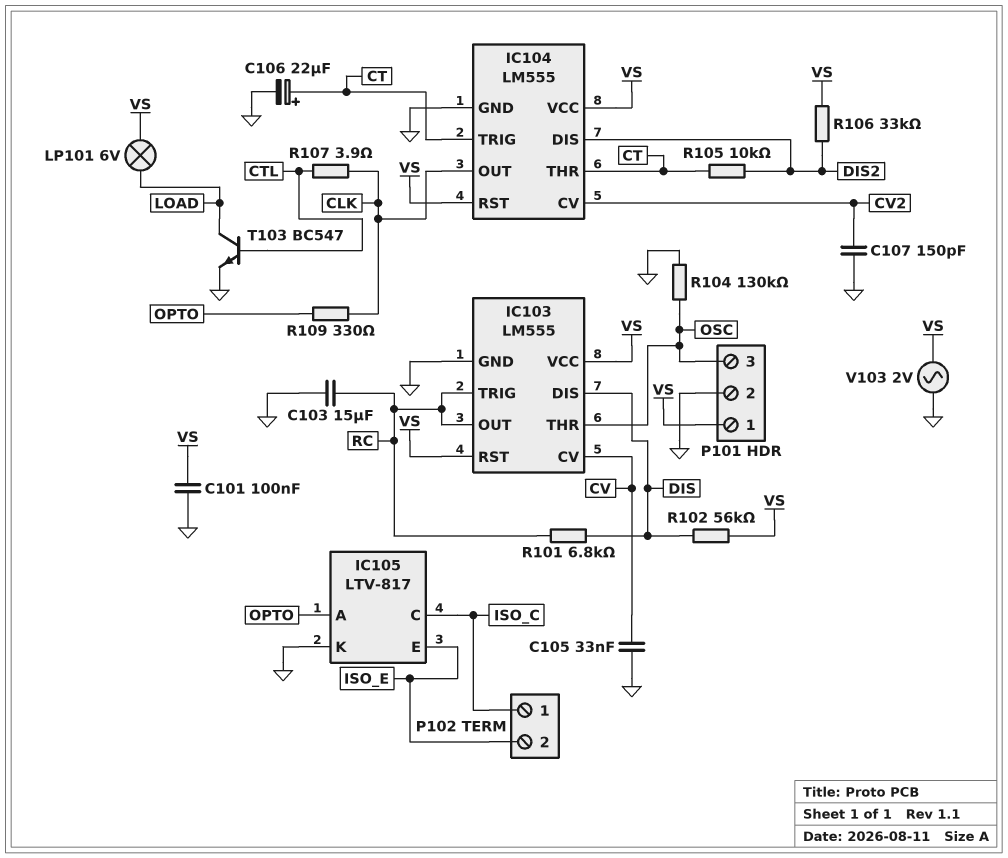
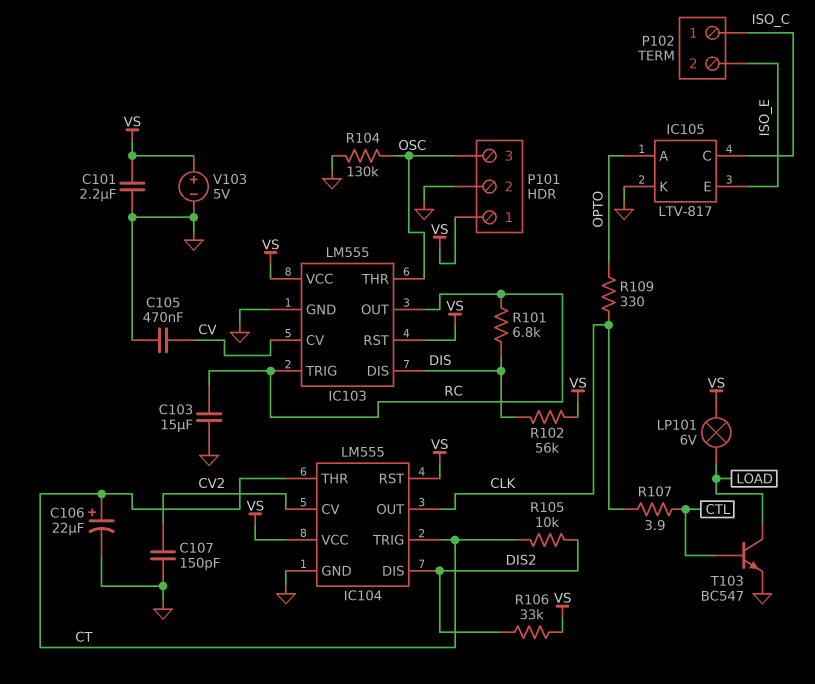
C101: 100nF (GND, VS) -> 2.2uF (GND, VS)
C105: 33nF (CV, GND) -> 470nF (CV, GND)
V103: AC 2V (GND, VS) -> 5V (plus VS, minus GND)

